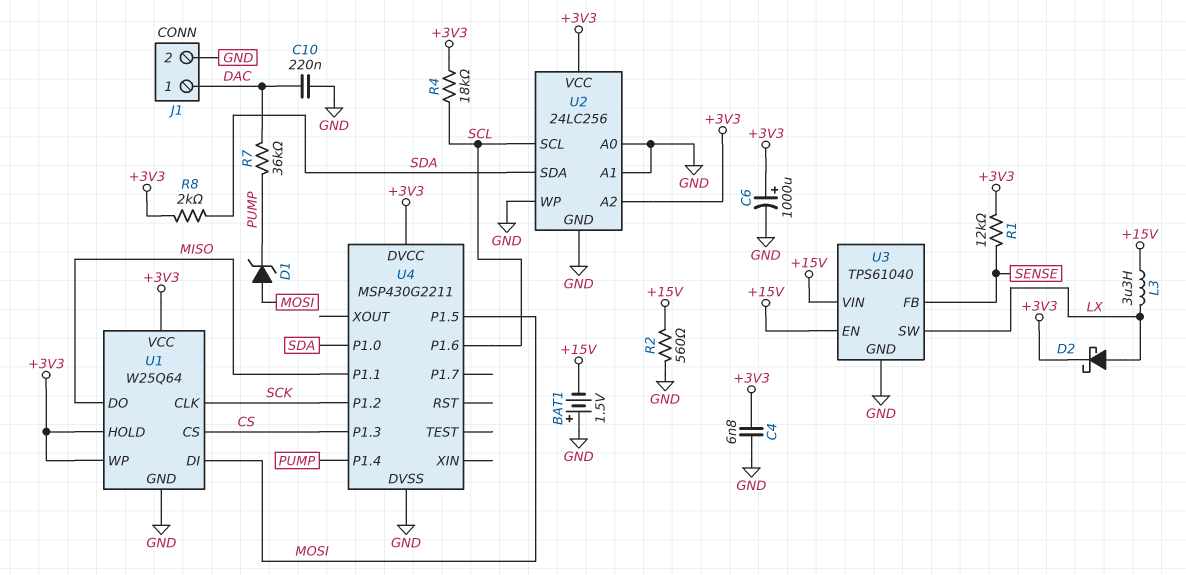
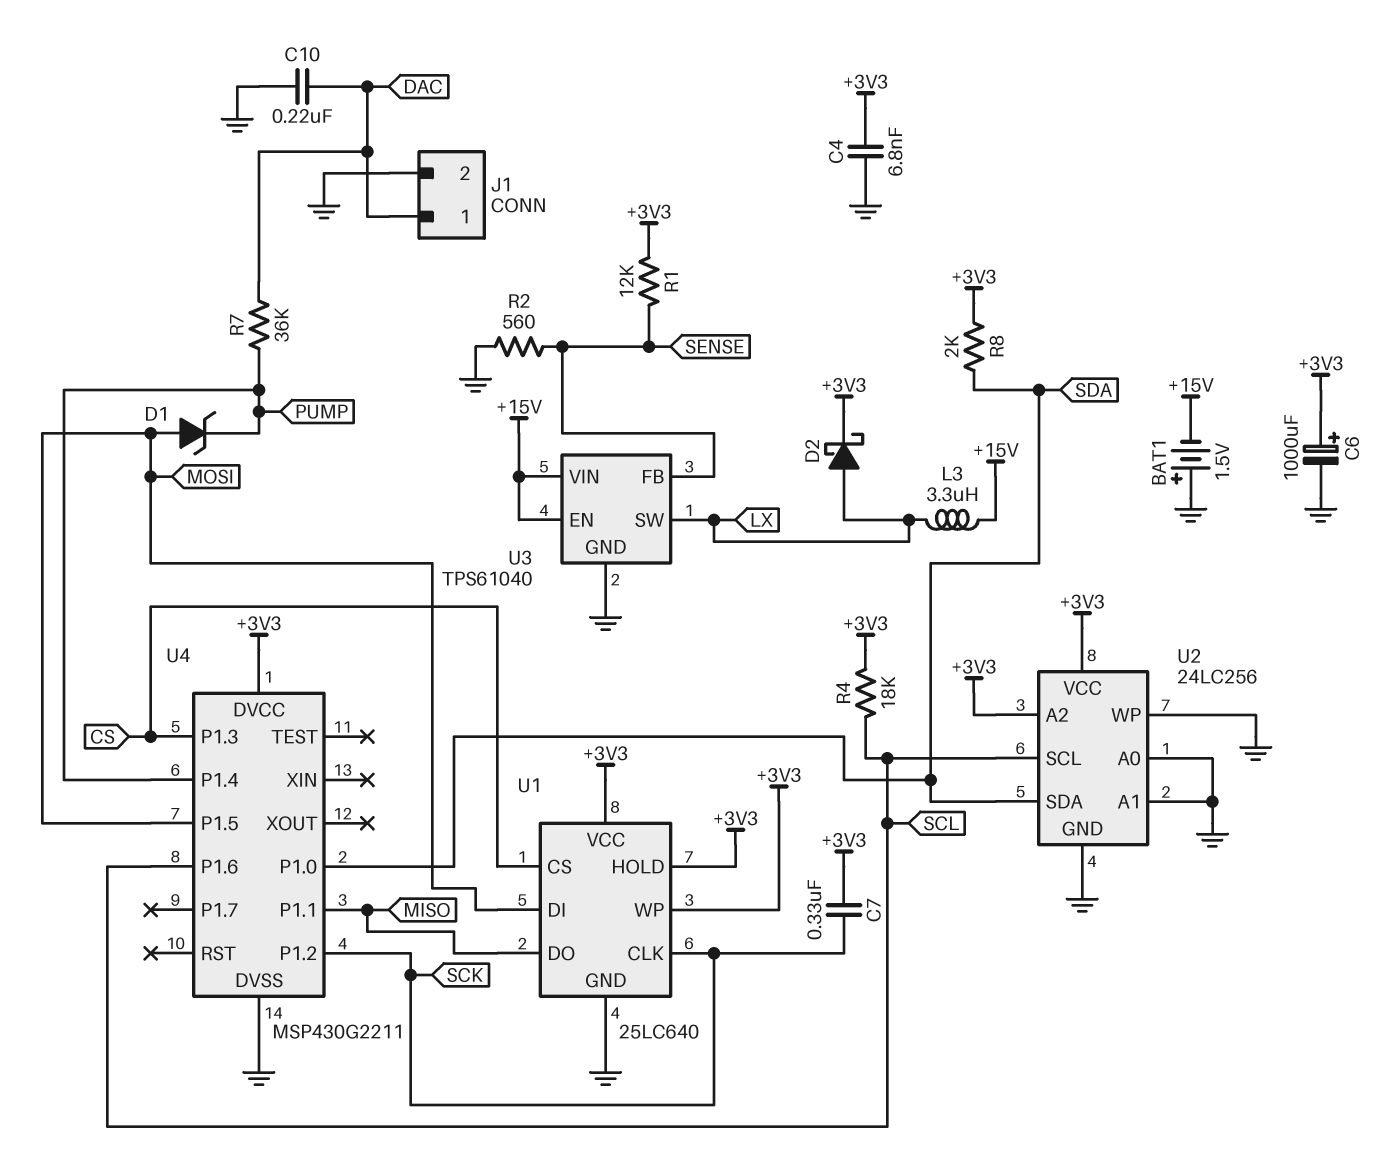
C7: none -> 330nF (+3V3, SCK)
R2: 560 (+15V, GND) -> 560 (GND, SENSE)
U1: W25Q64 -> 25LC640

